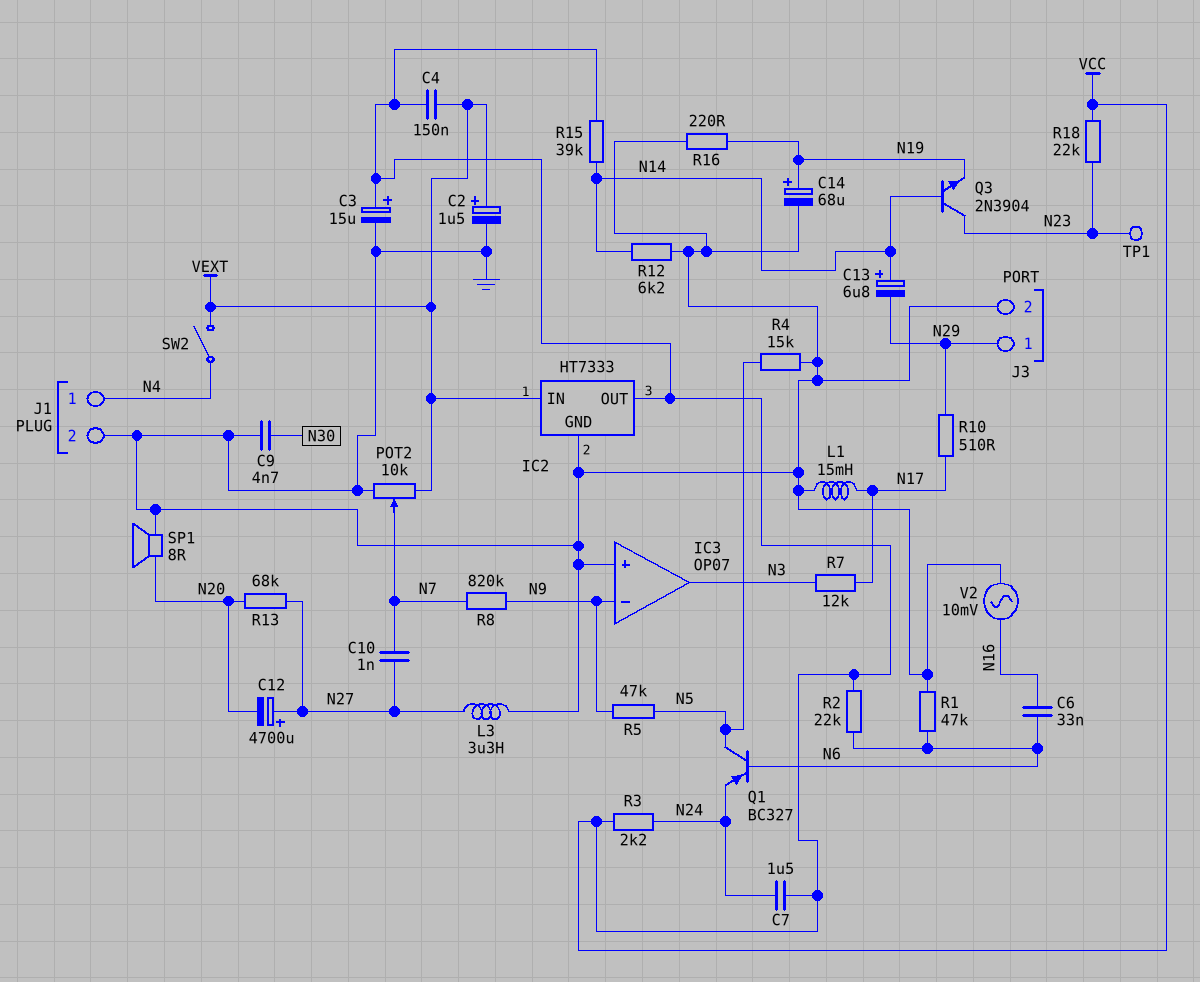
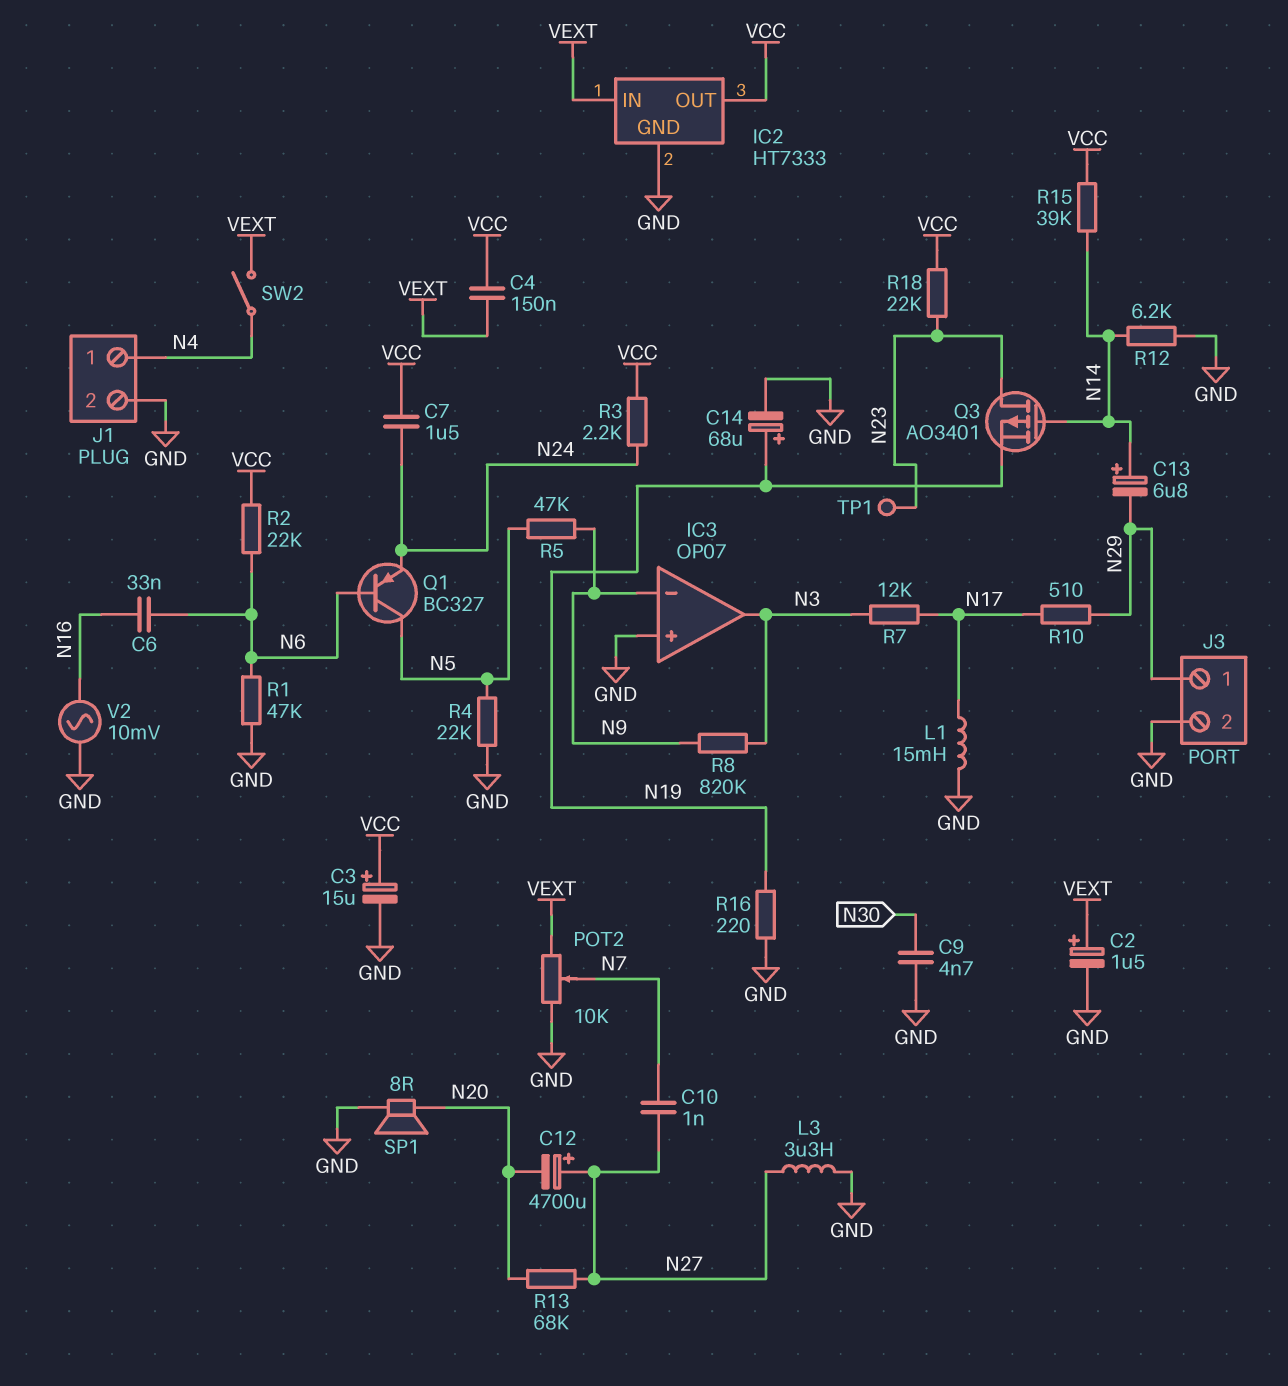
Q3: NPN 2N3904 (B N14, C N23, E N19) -> PMOS AO3401 (G N14, D N23, S N19)
R4: 15k (GND, N5) -> 22k (GND, N5)
R8: 820k (N7, N9) -> 820k (N3, N9)

